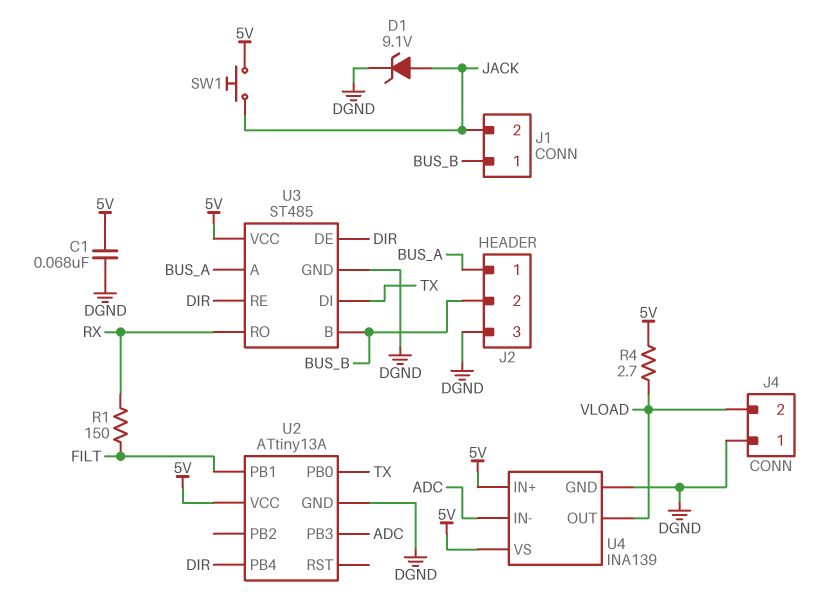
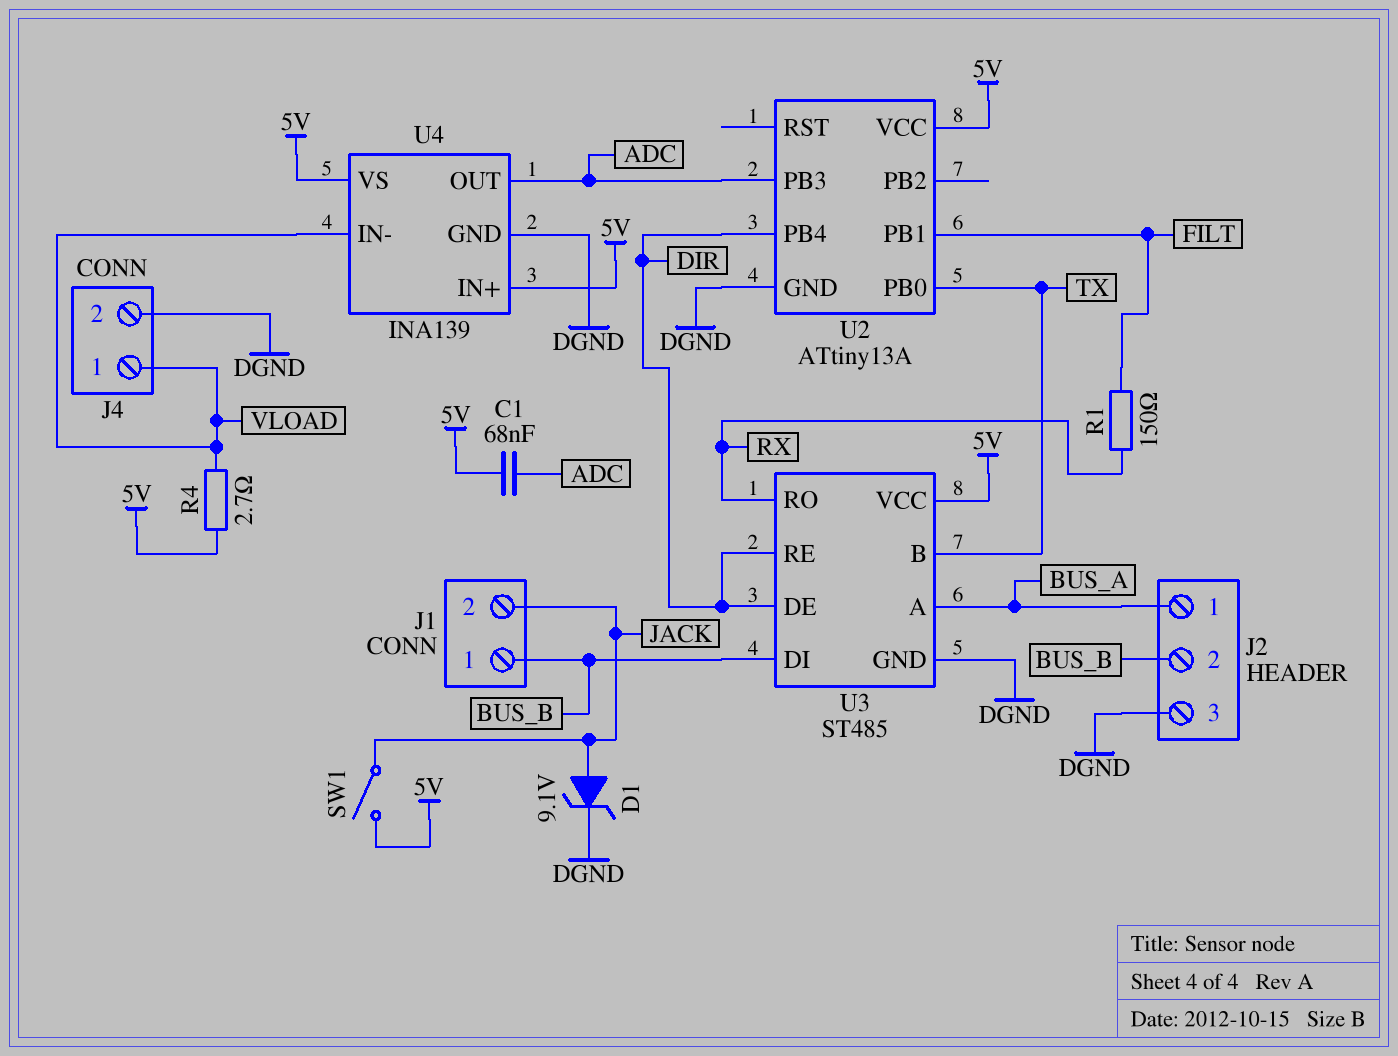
C1: 68nF (5V, DGND) -> 68nF (5V, ADC)
J4 pin 1: DGND -> VLOAD
J4 pin 2: VLOAD -> DGND
SW1: button (5V, JACK) -> switch (5V, JACK)
U3 pin B: BUS_B -> TX
U3 pin DI: TX -> BUS_B
U4 pin IN-: ADC -> VLOAD
U4 pin OUT: VLOAD -> ADC

